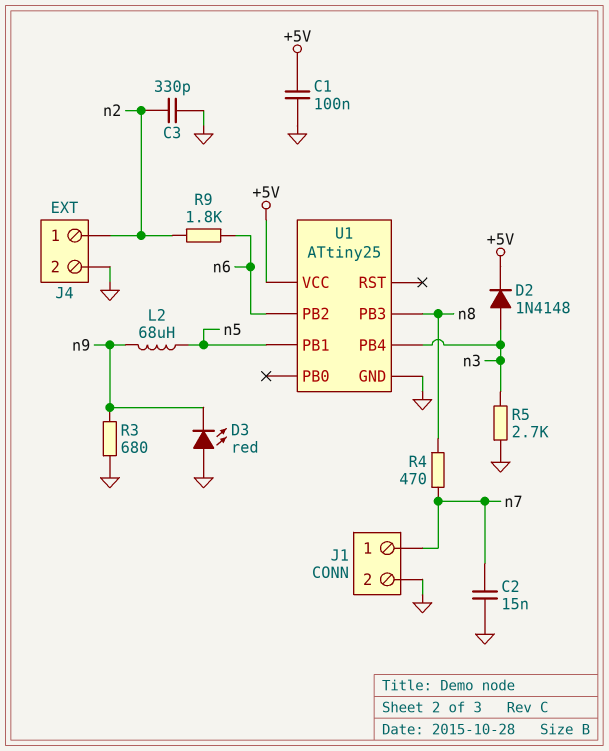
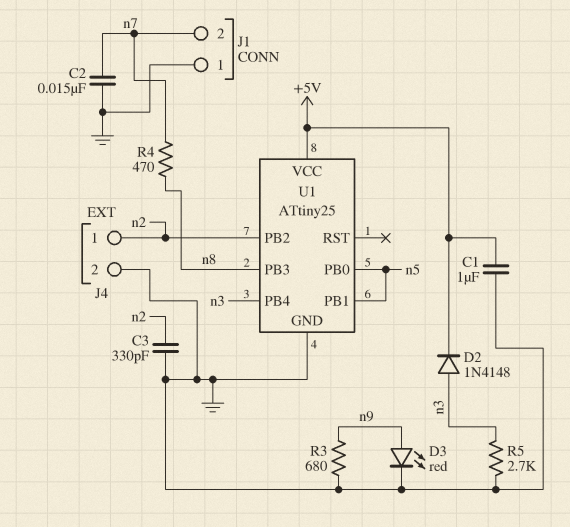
C1: 100nF (+5V, GND) -> 1uF (+5V, GND)
D3: LED red (A GND, K n9) -> LED red (A n9, K GND)
J1 pin 1: n7 -> GND
J1 pin 2: GND -> n7
L2: 68uH (n5, n9) -> none
R9: 1.8k (n2, n6) -> none
U1 pin PB0: none -> n5
U1 pin PB2: n6 -> n2

